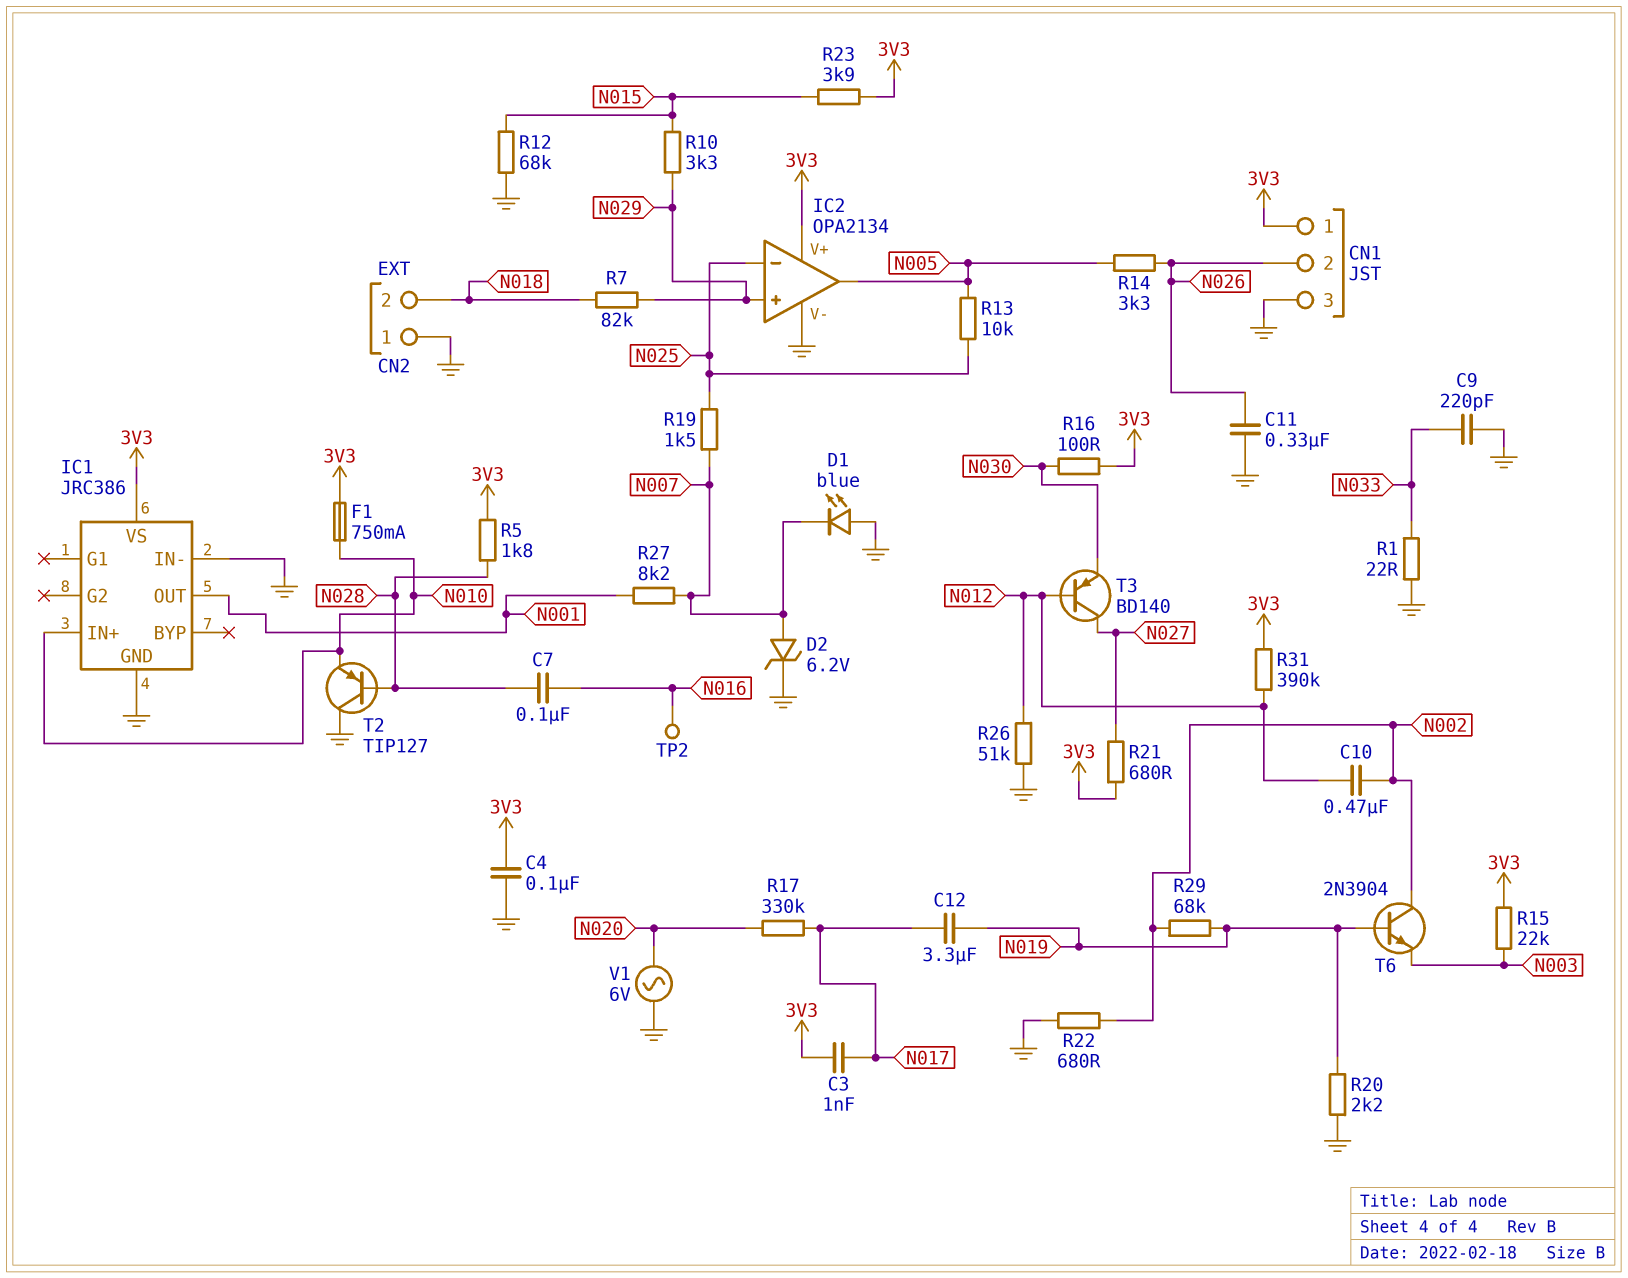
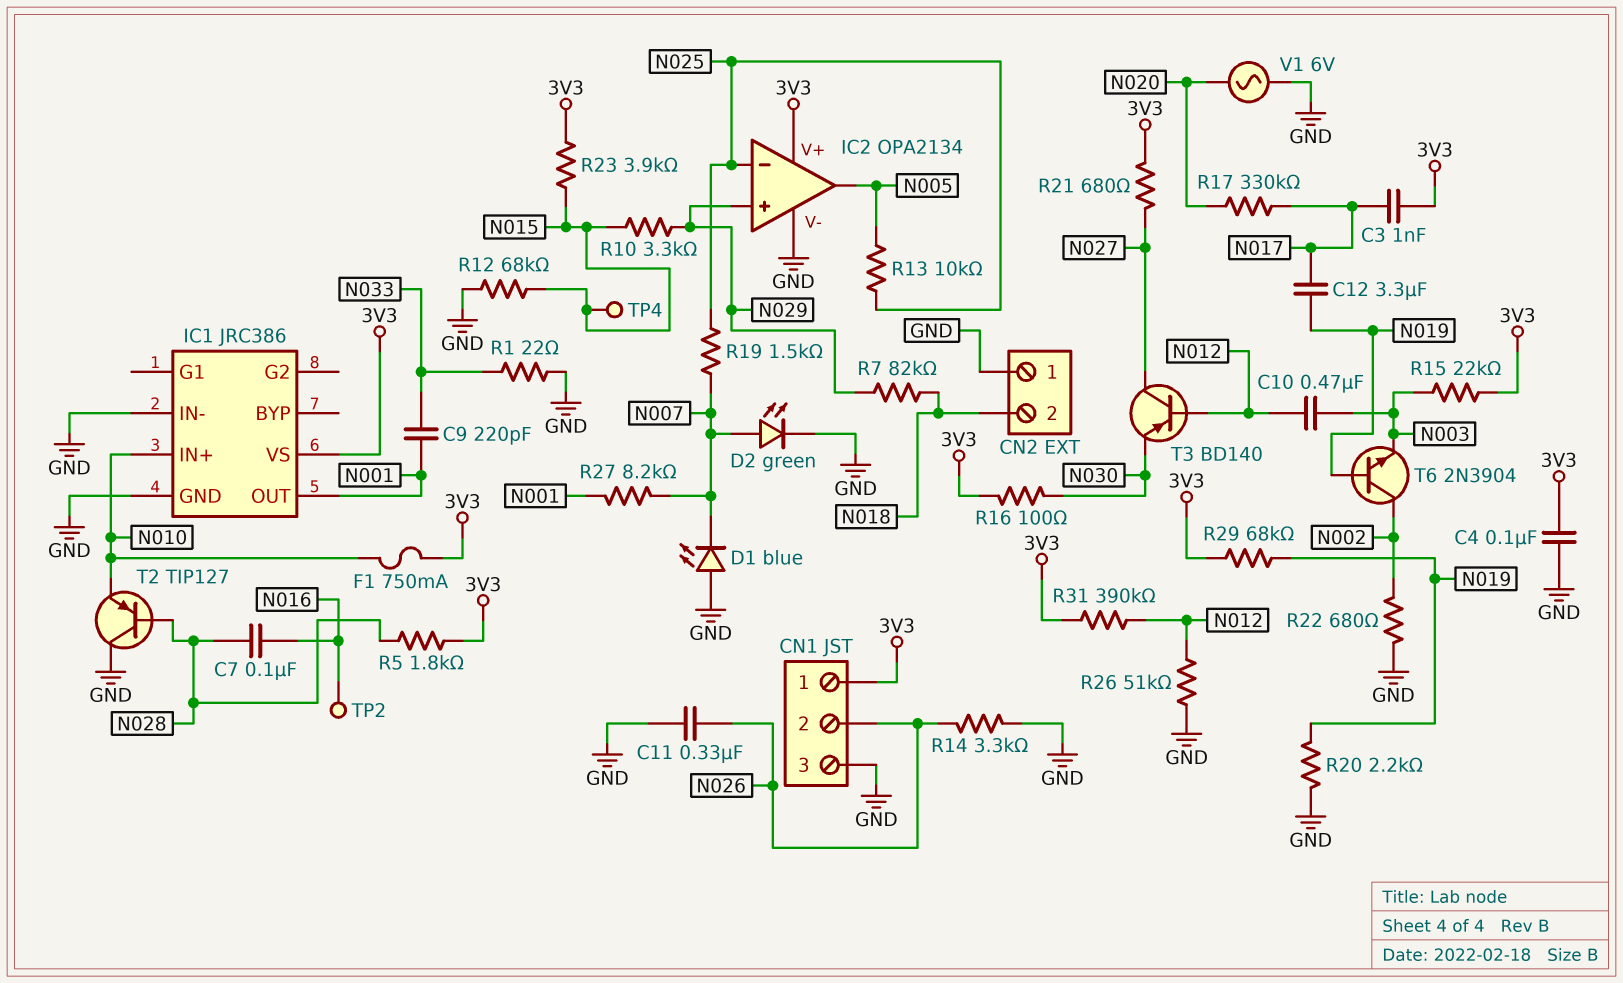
C9: 220pF (GND, N033) -> 220pF (N001, N033)
C10: 470nF (N002, N012) -> 470nF (N003, N012)
D2: zener 6.2V (A N007, K GND) -> LED green (A N007, K GND)
R14: 3.3k (N005, N026) -> 3.3k (GND, N026)
R29: 68k (N002, N019) -> 68k (3V3, N019)
TP4: none -> test point (N015)

